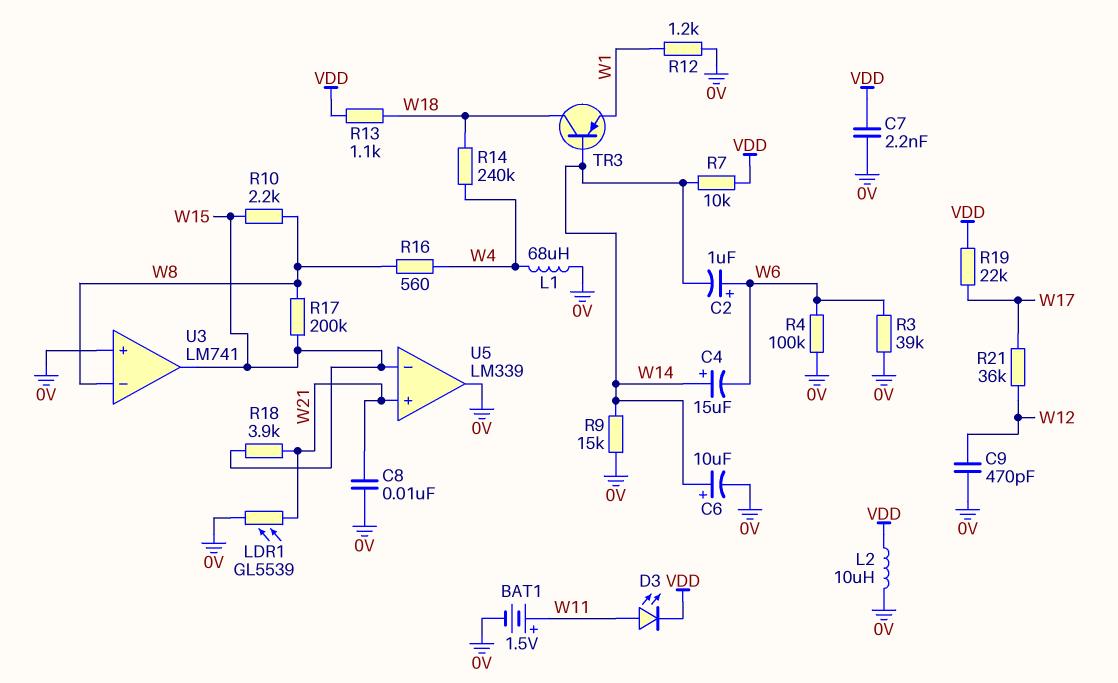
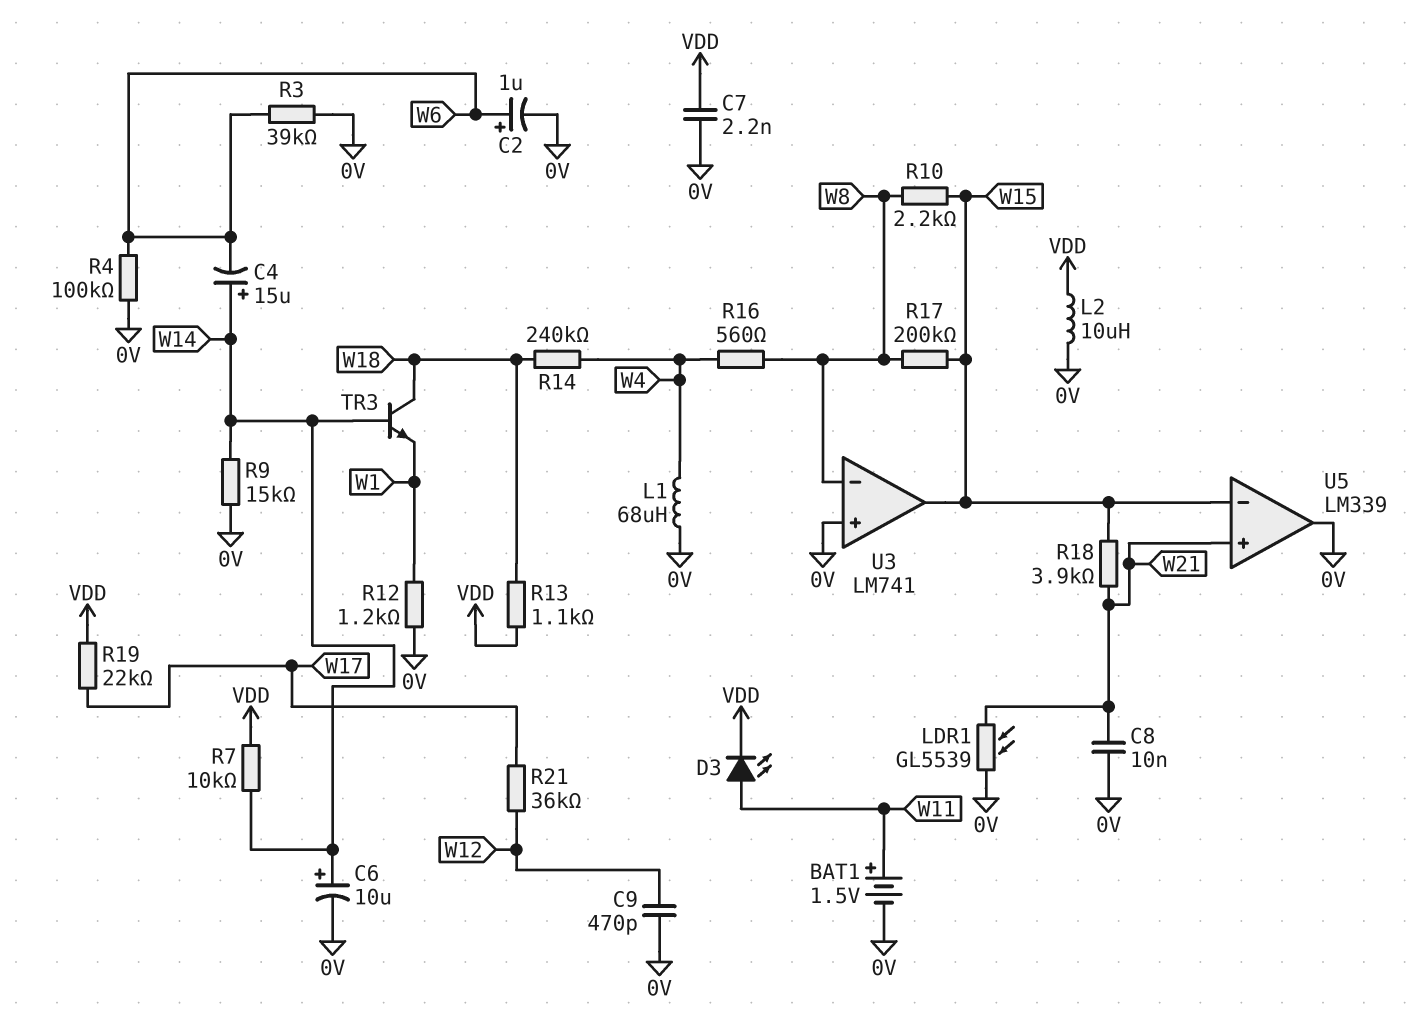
C2: 1uF (plus W6, minus W14) -> 1uF (plus W6, minus 0V)
TR3: PNP (B W14, C W18, E W1) -> NPN (B W14, C W18, E W1)

